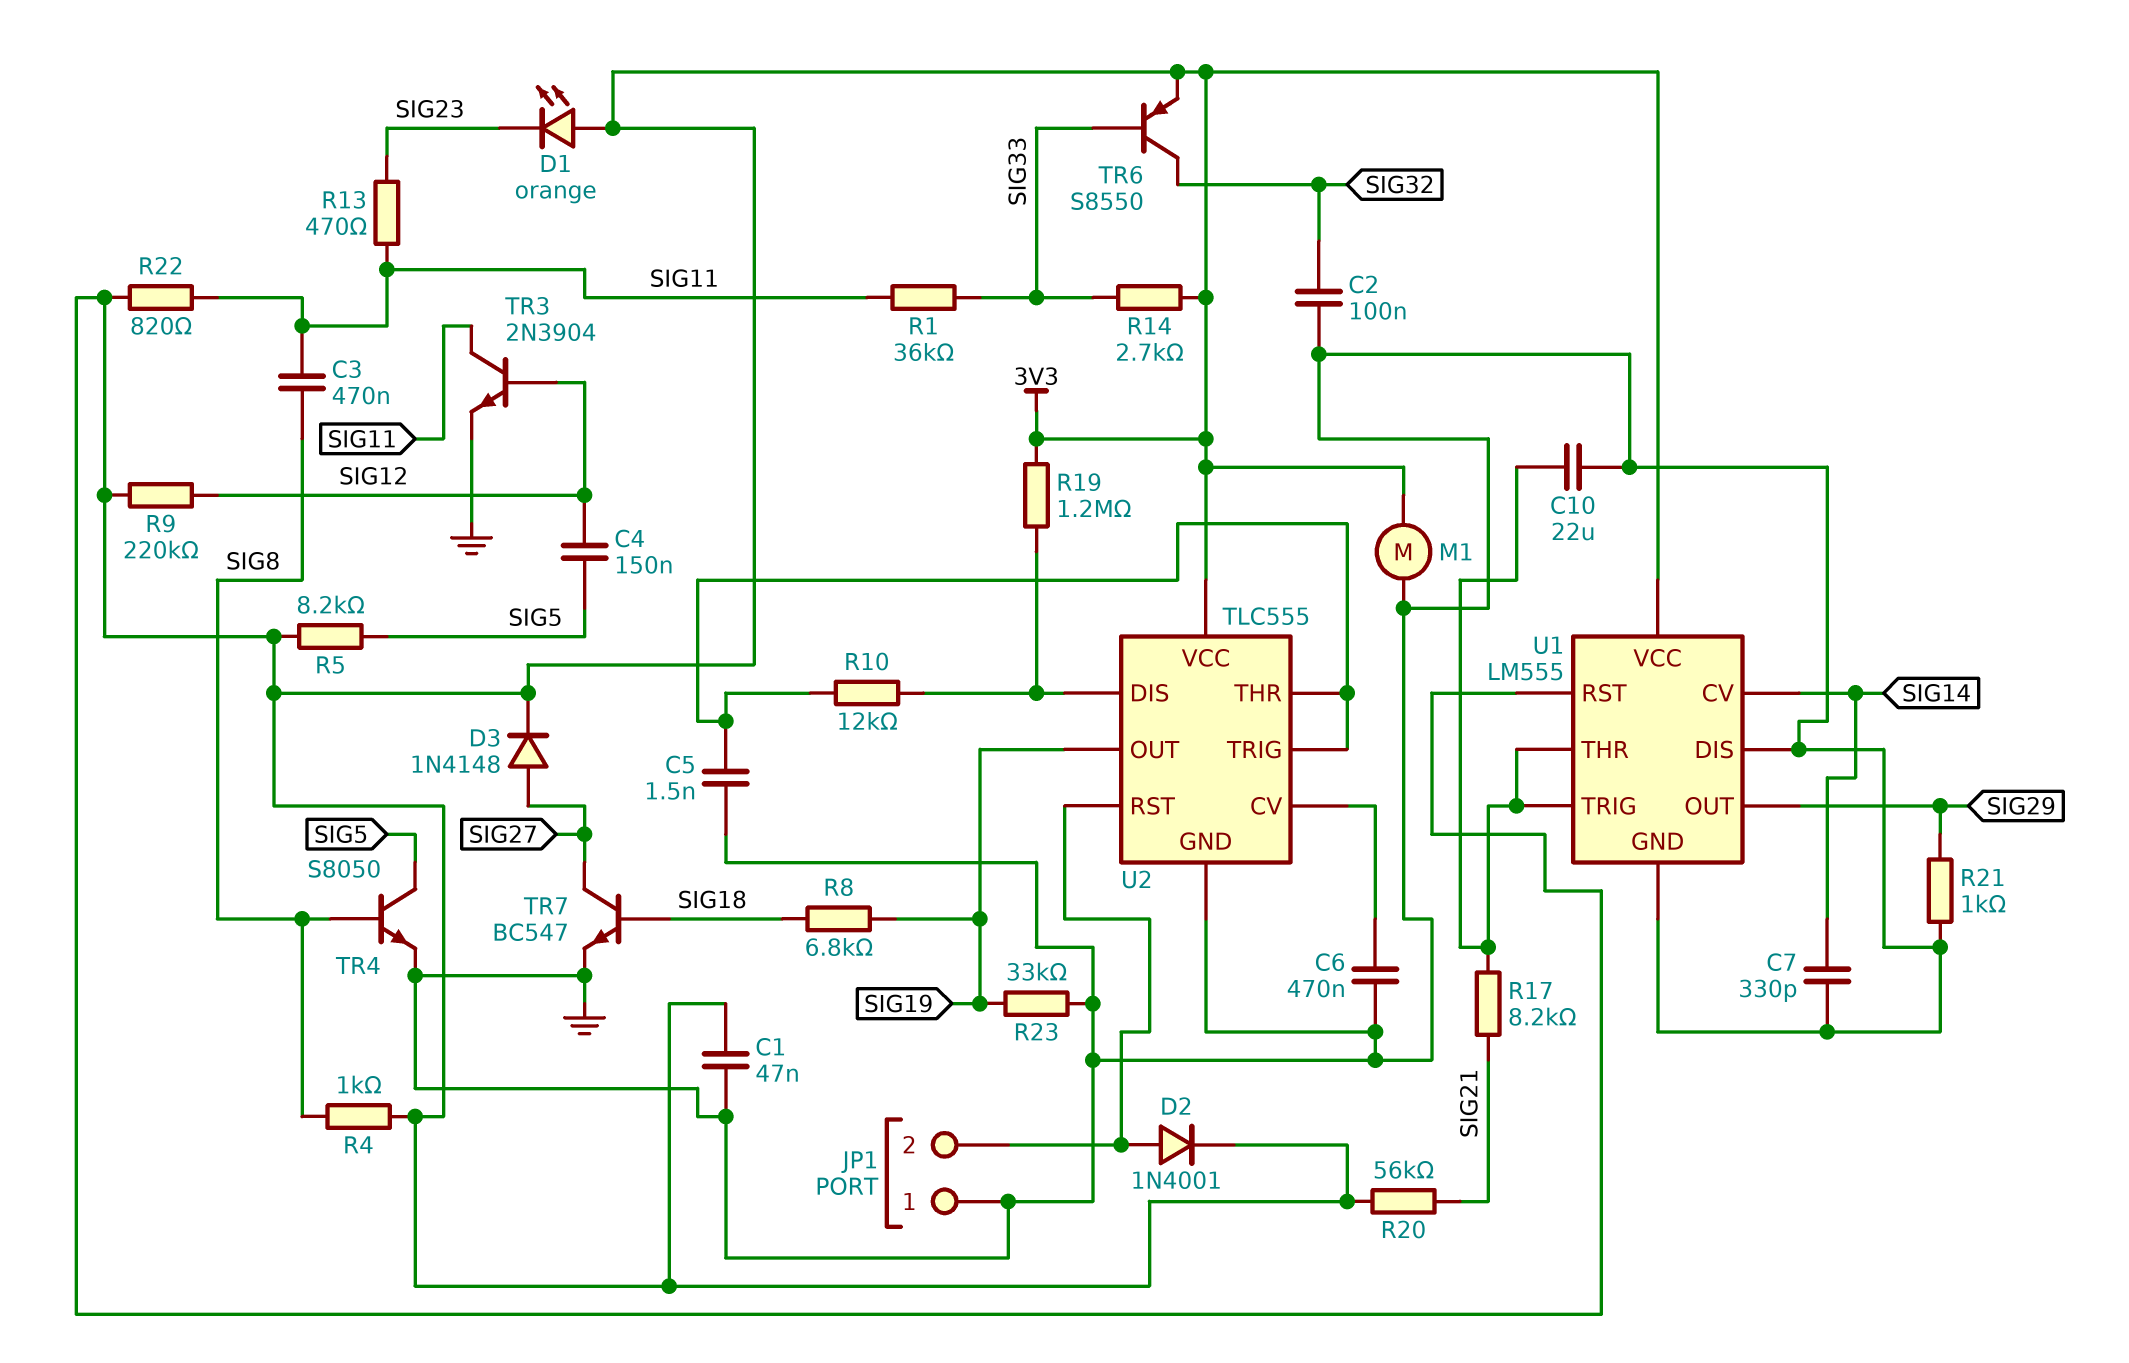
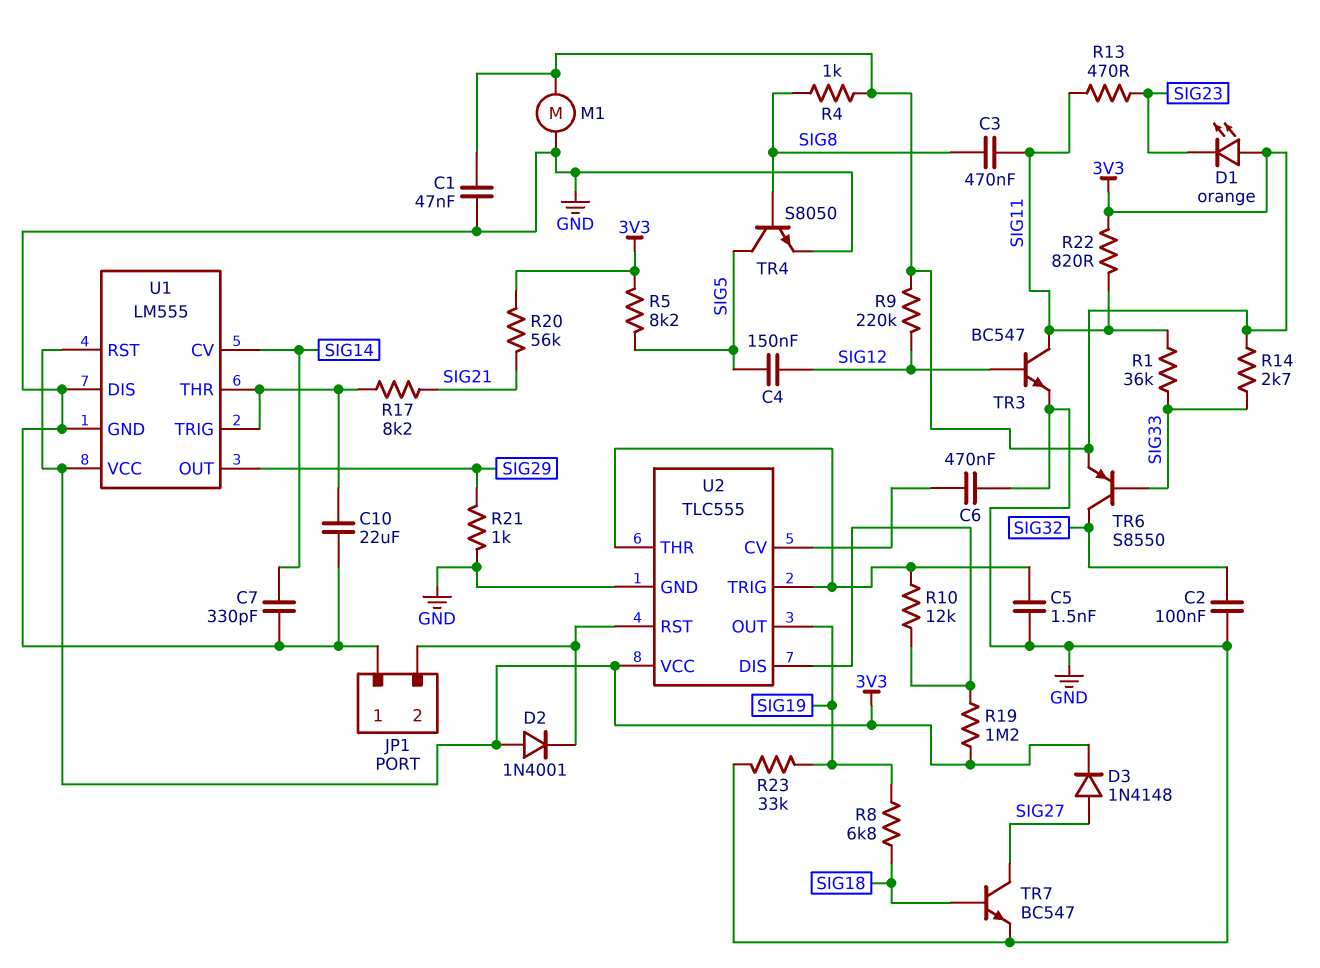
D2: diode 1N4001 (A JP1/2, K 3V3) -> diode 1N4001 (A 3V3, K JP1/2)
TR3: NPN 2N3904 (B SIG12, C SIG11, E GND) -> NPN BC547 (B SIG12, C SIG11, E GND)

